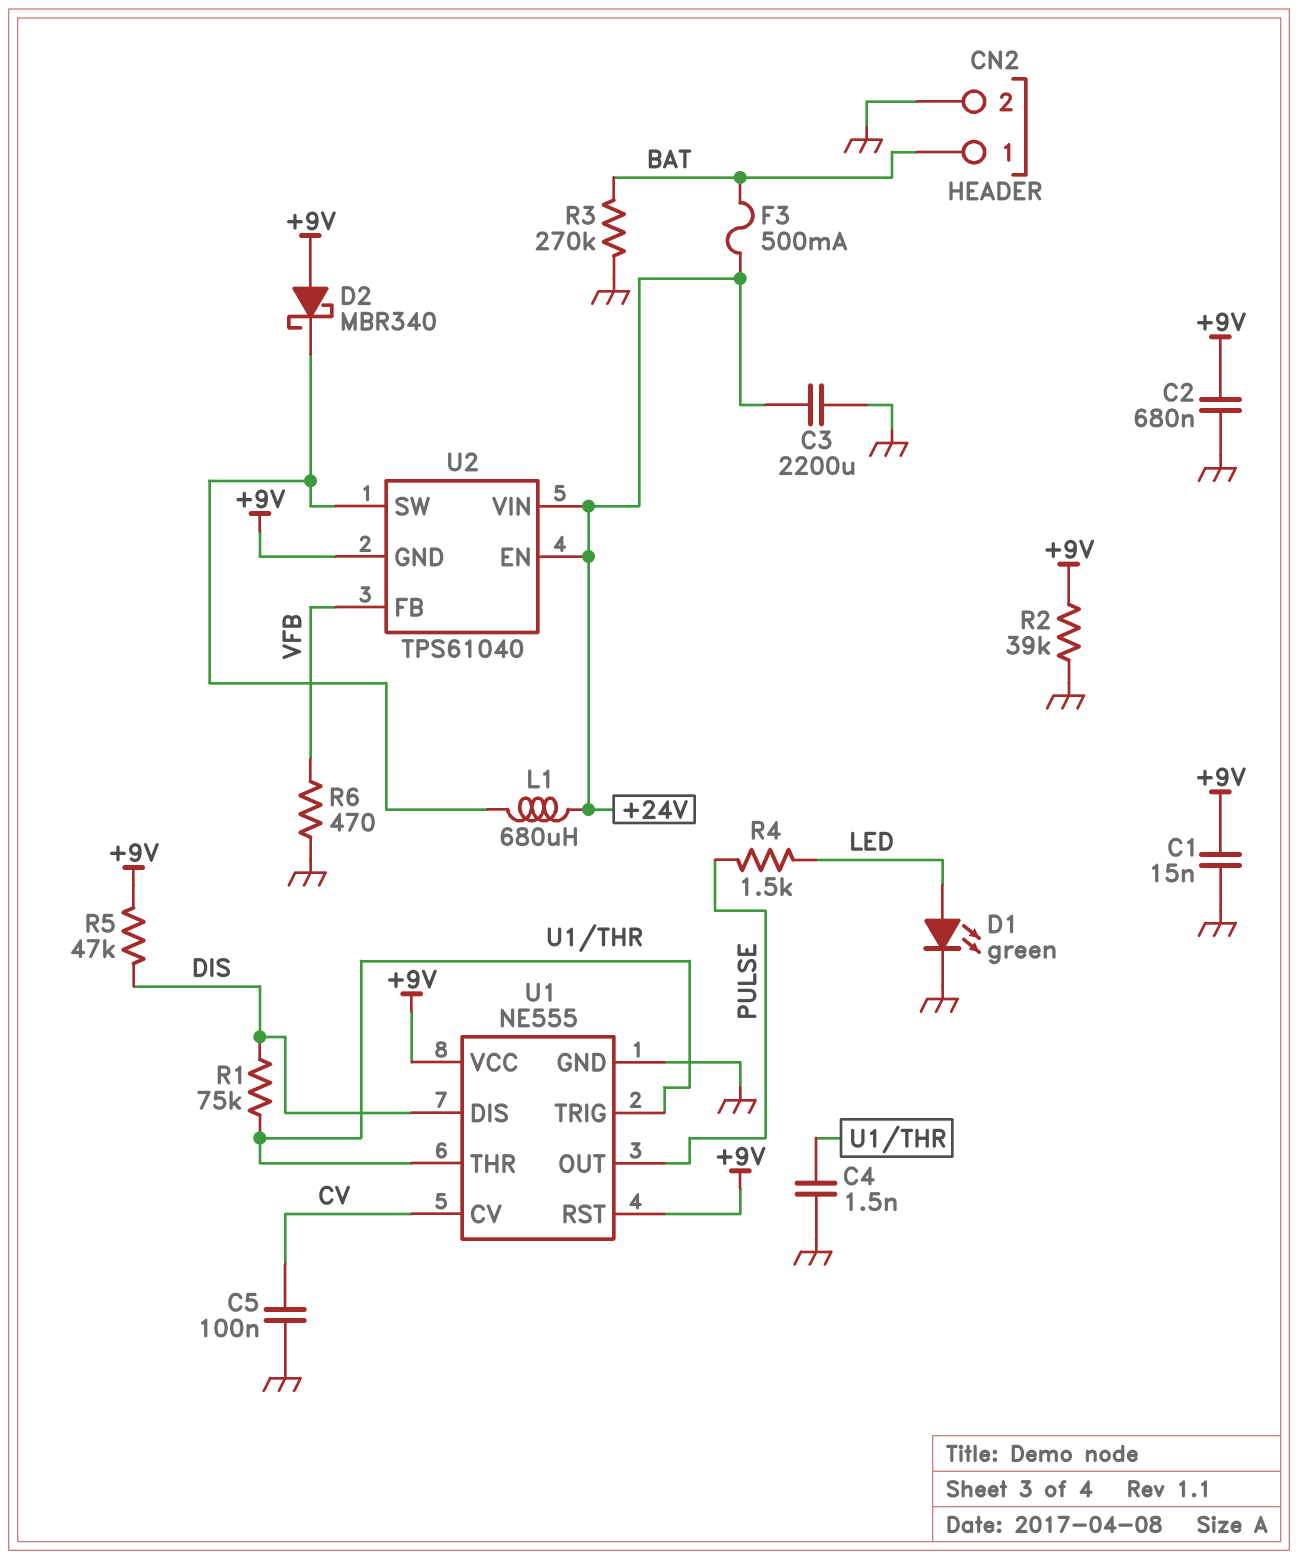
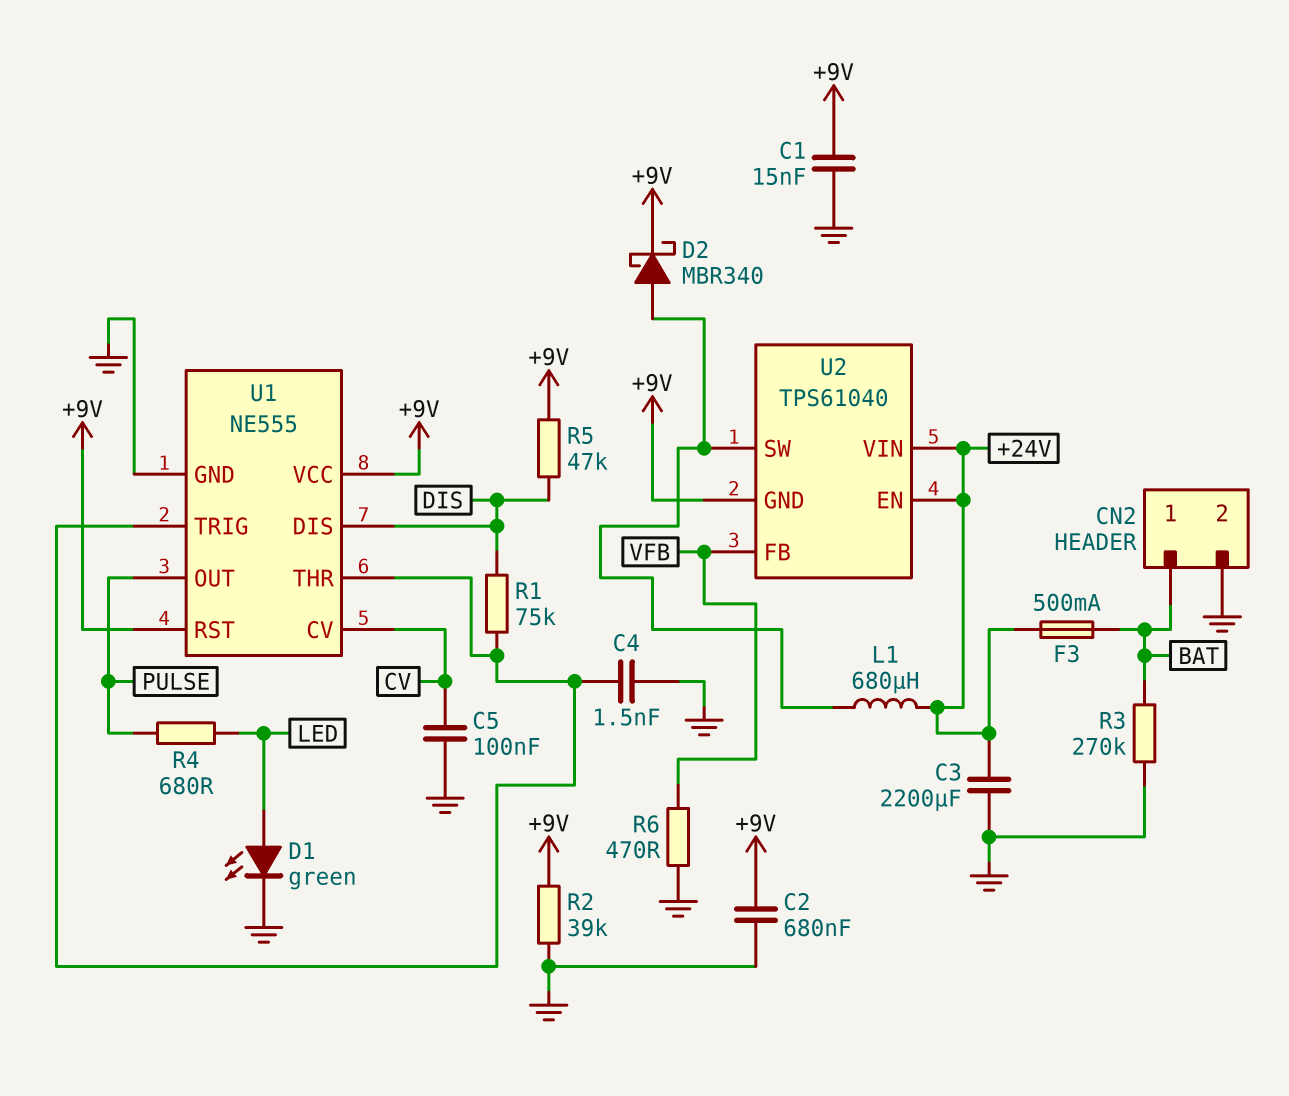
D2: schottky MBR340 (A +9V, K U2/SW) -> schottky MBR340 (A U2/SW, K +9V)
R4: 1.5k (LED, PULSE) -> 680 (LED, PULSE)

